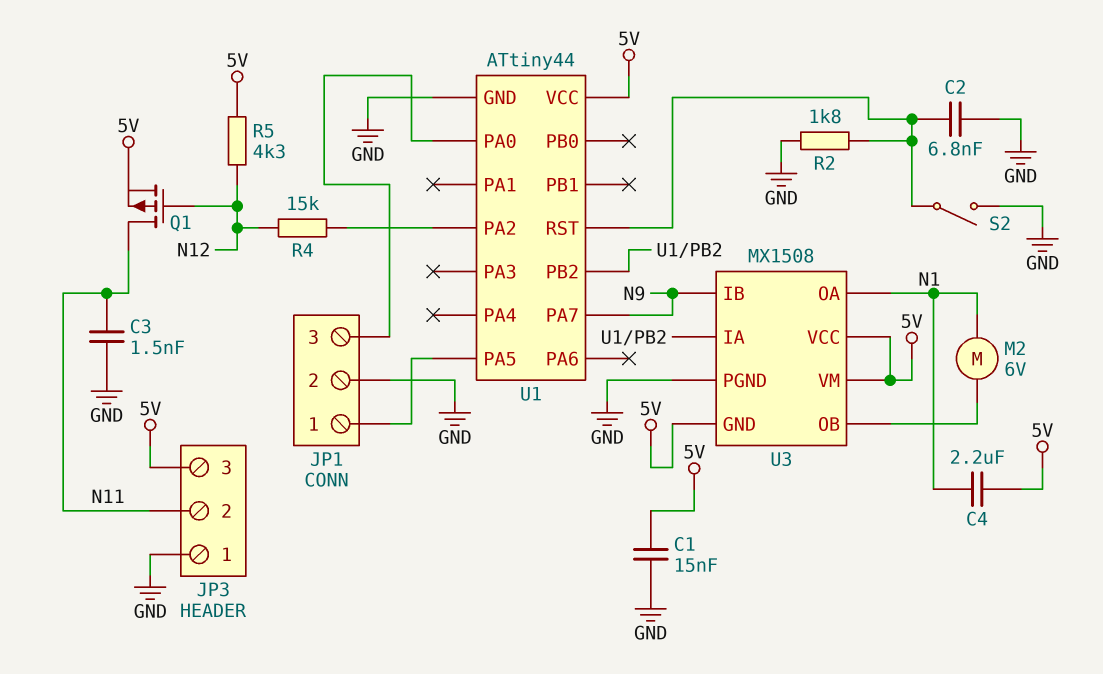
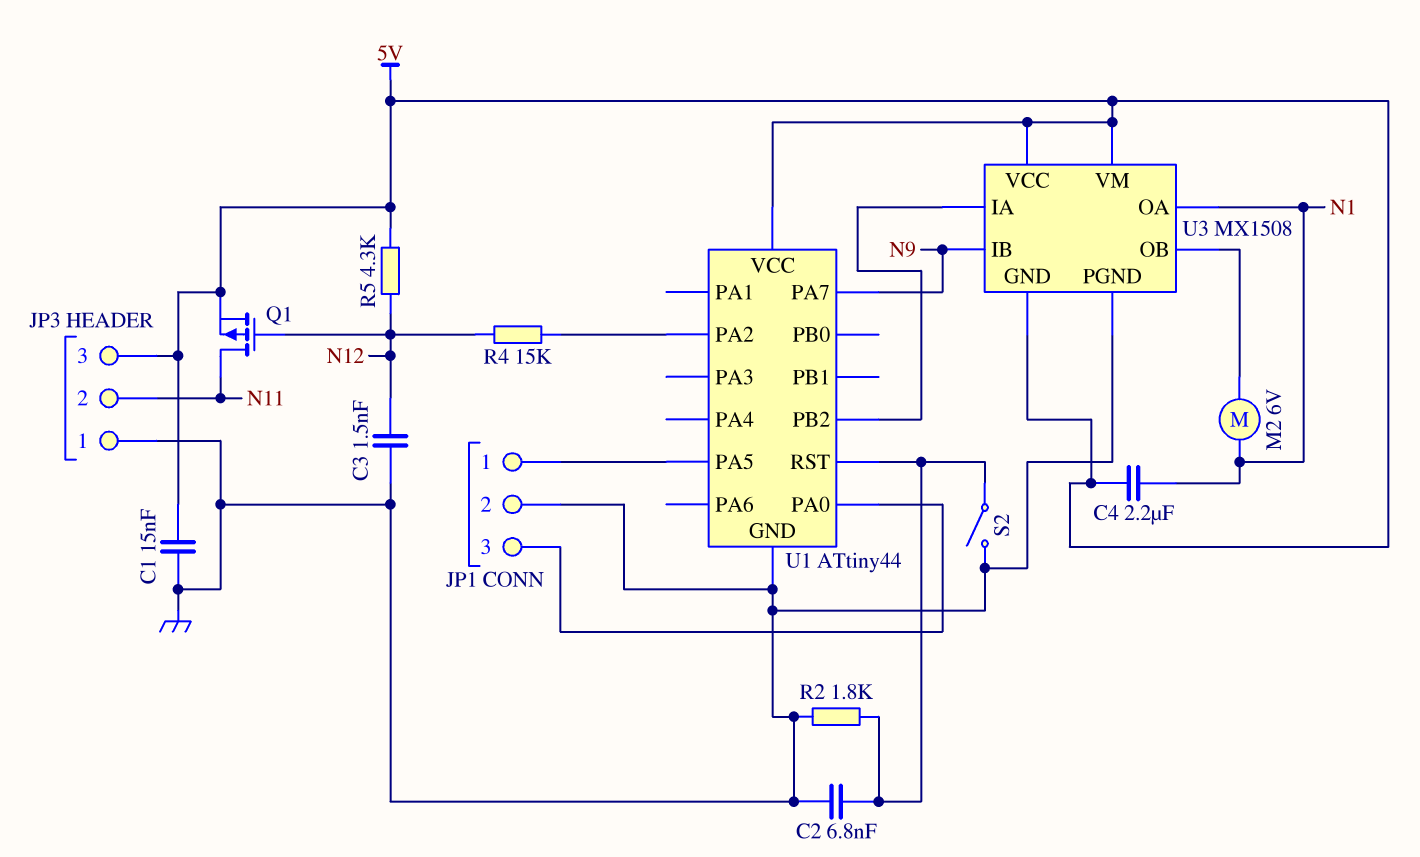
C3: 1.5nF (GND, N11) -> 1.5nF (GND, N12)

